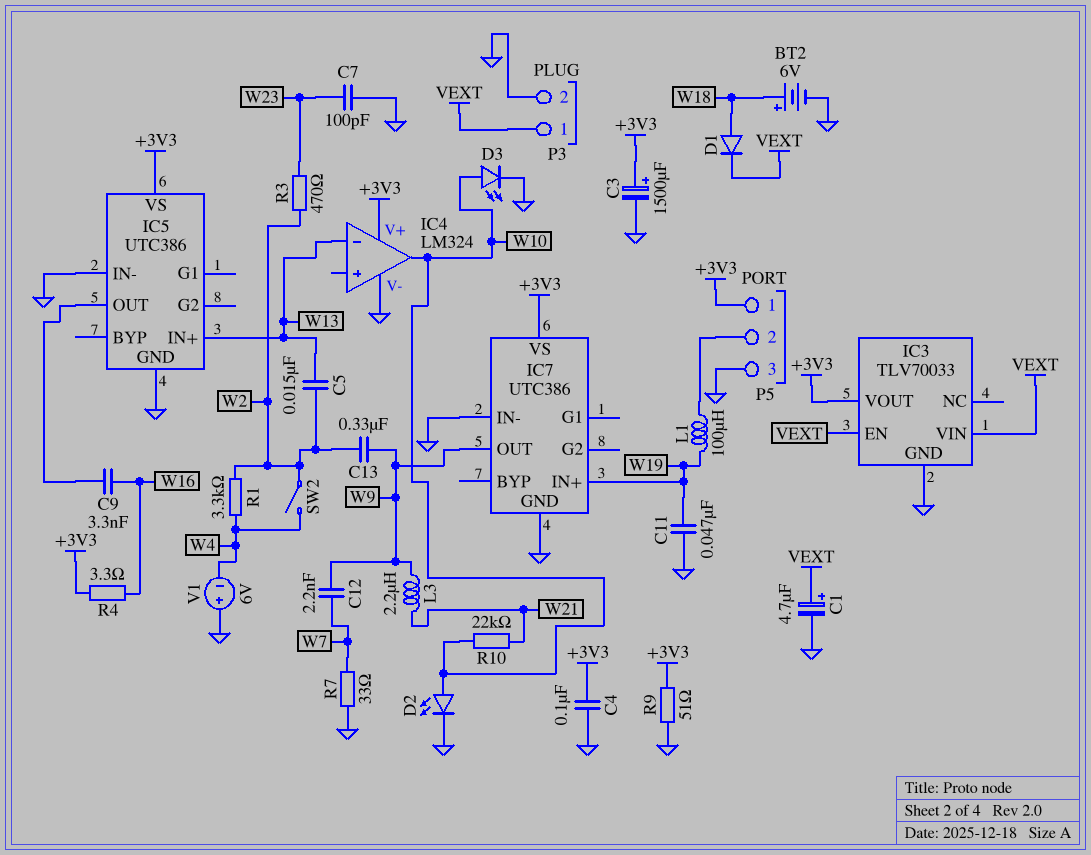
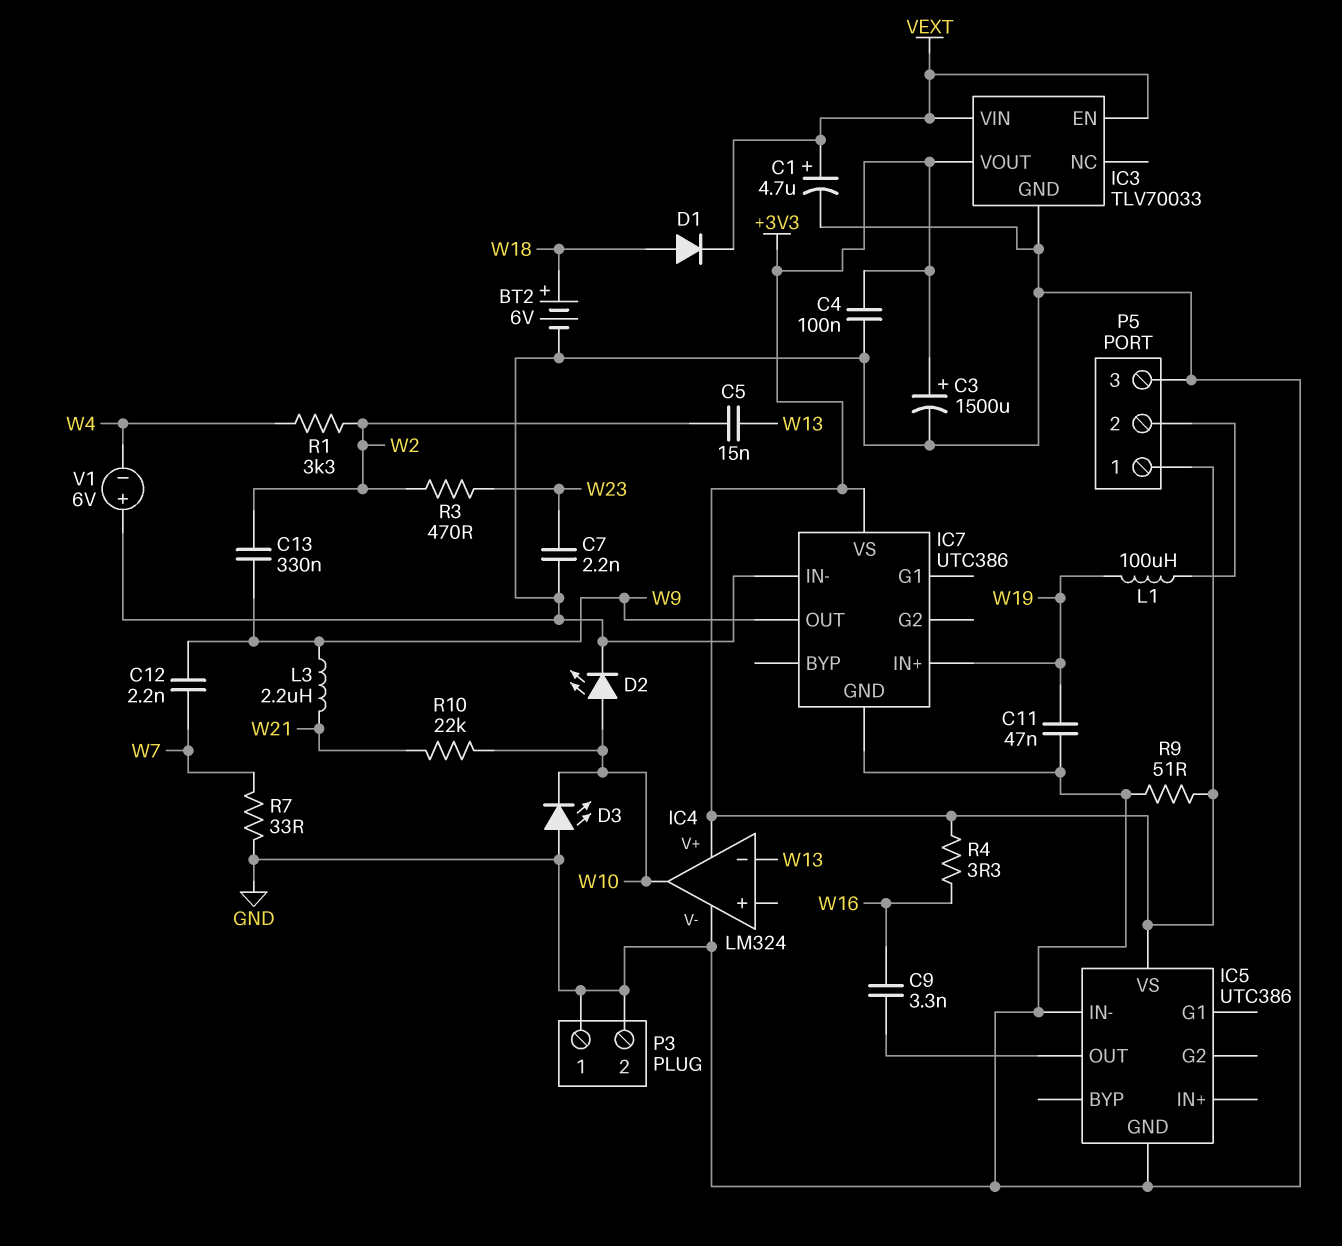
C7: 100pF (GND, W23) -> 2.2nF (GND, W23)
D3: LED (A W10, K GND) -> LED (A GND, K W10)
IC5 pin IN+: W13 -> none
P3 pin 1: VEXT -> GND
SW2: switch (W2, W4) -> none

